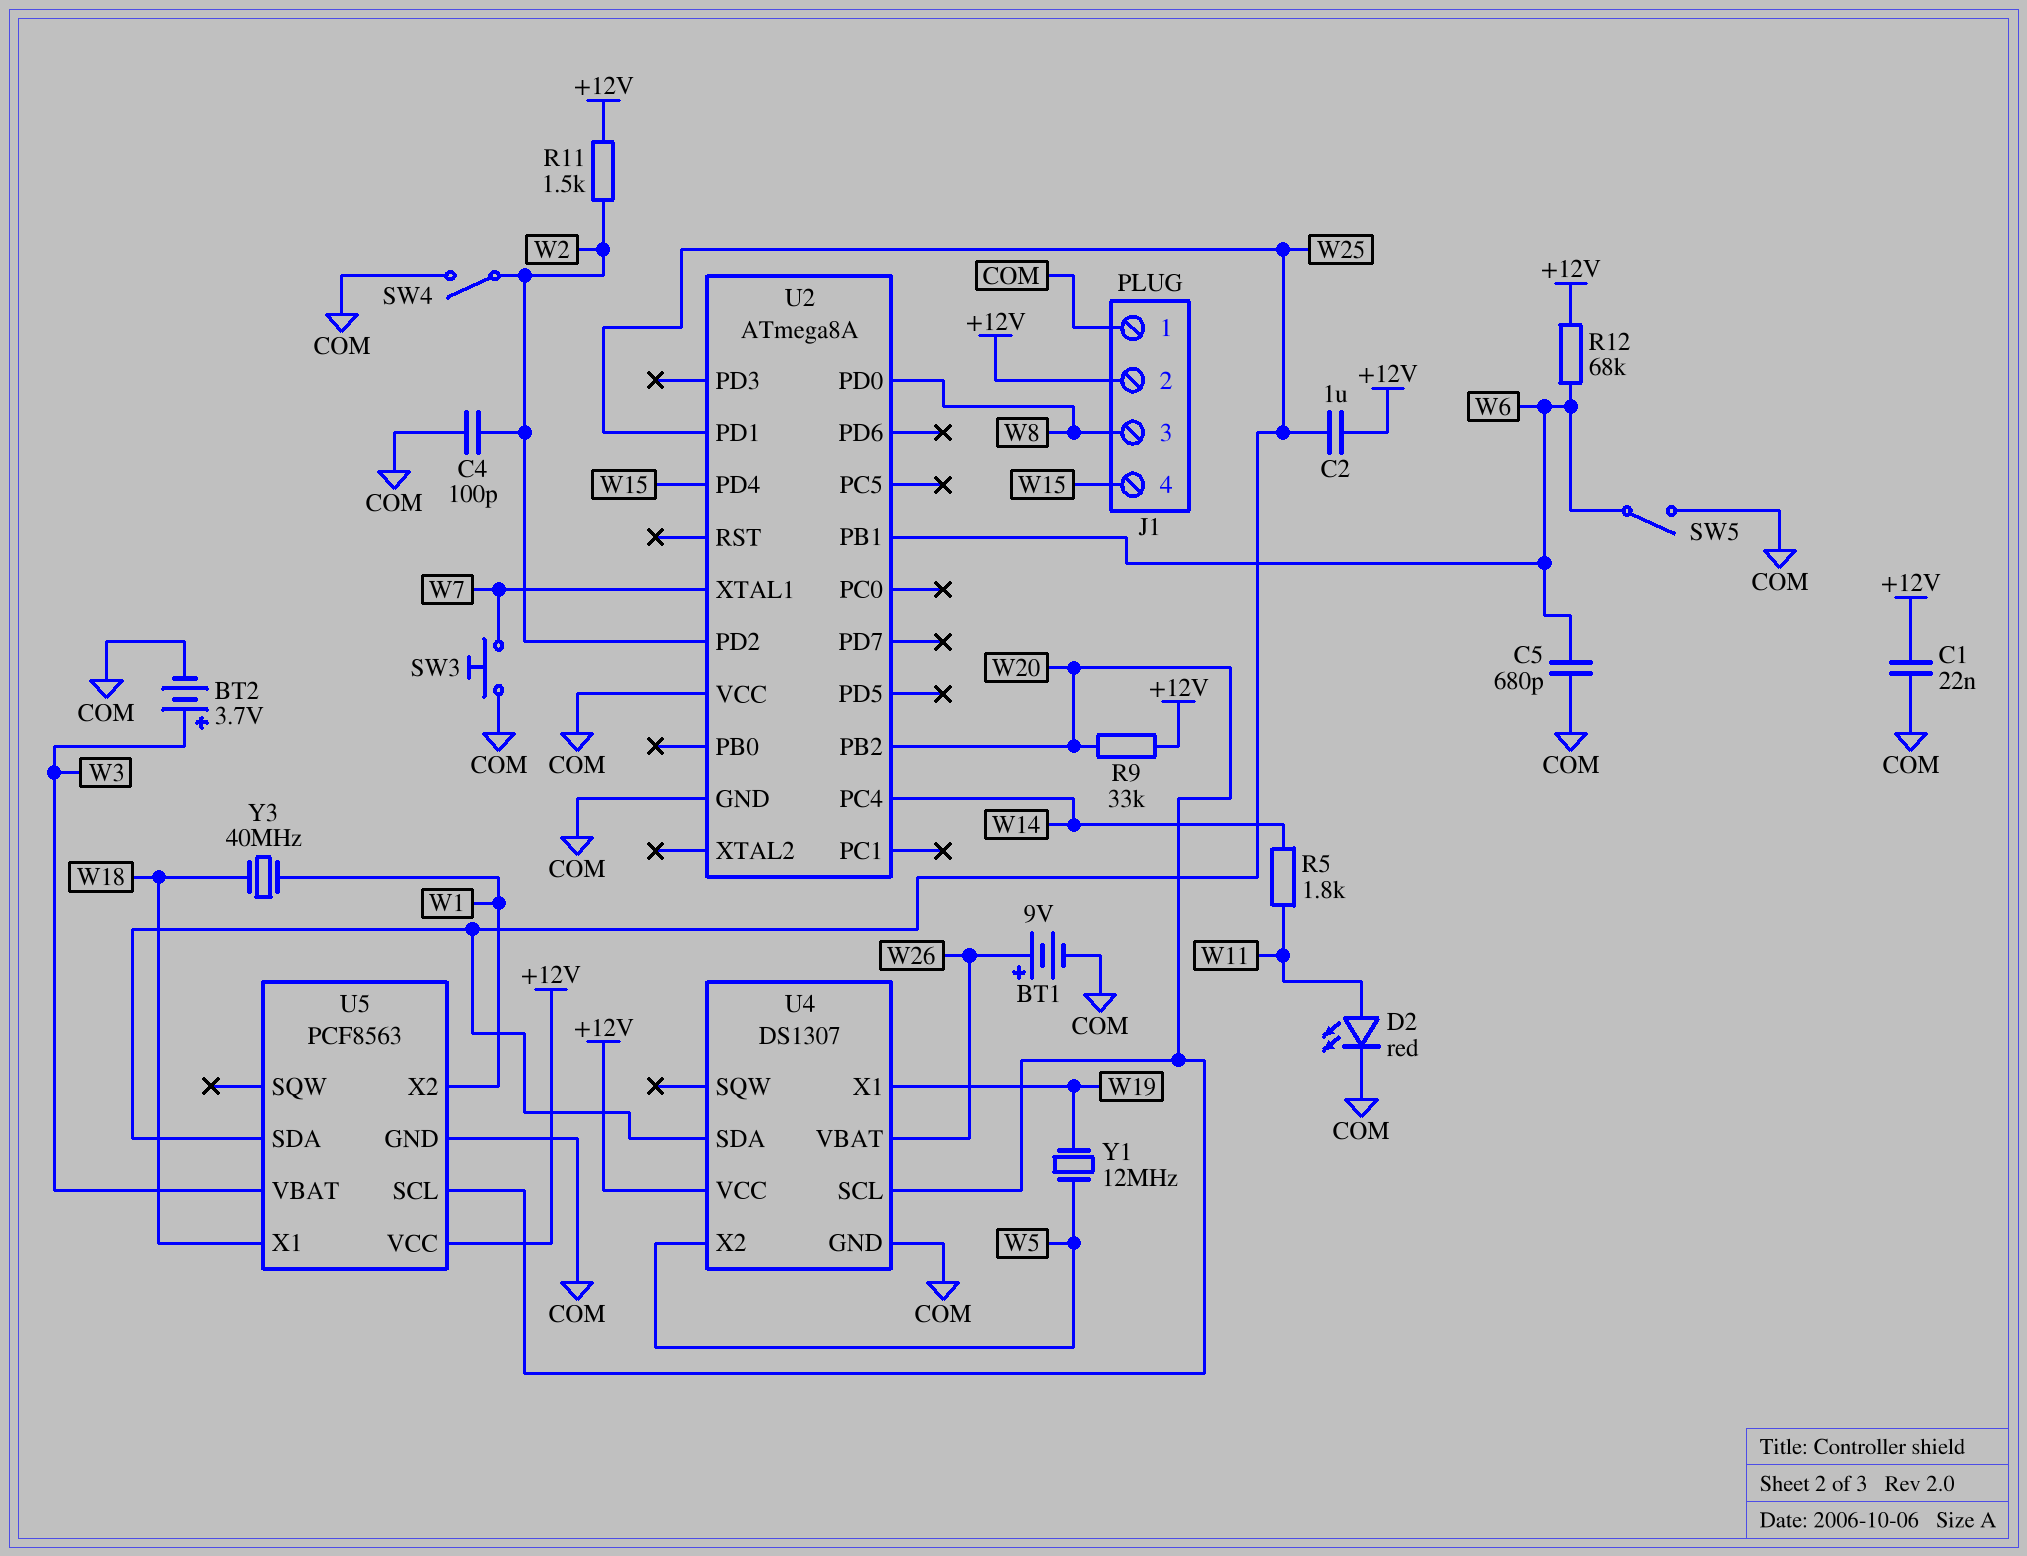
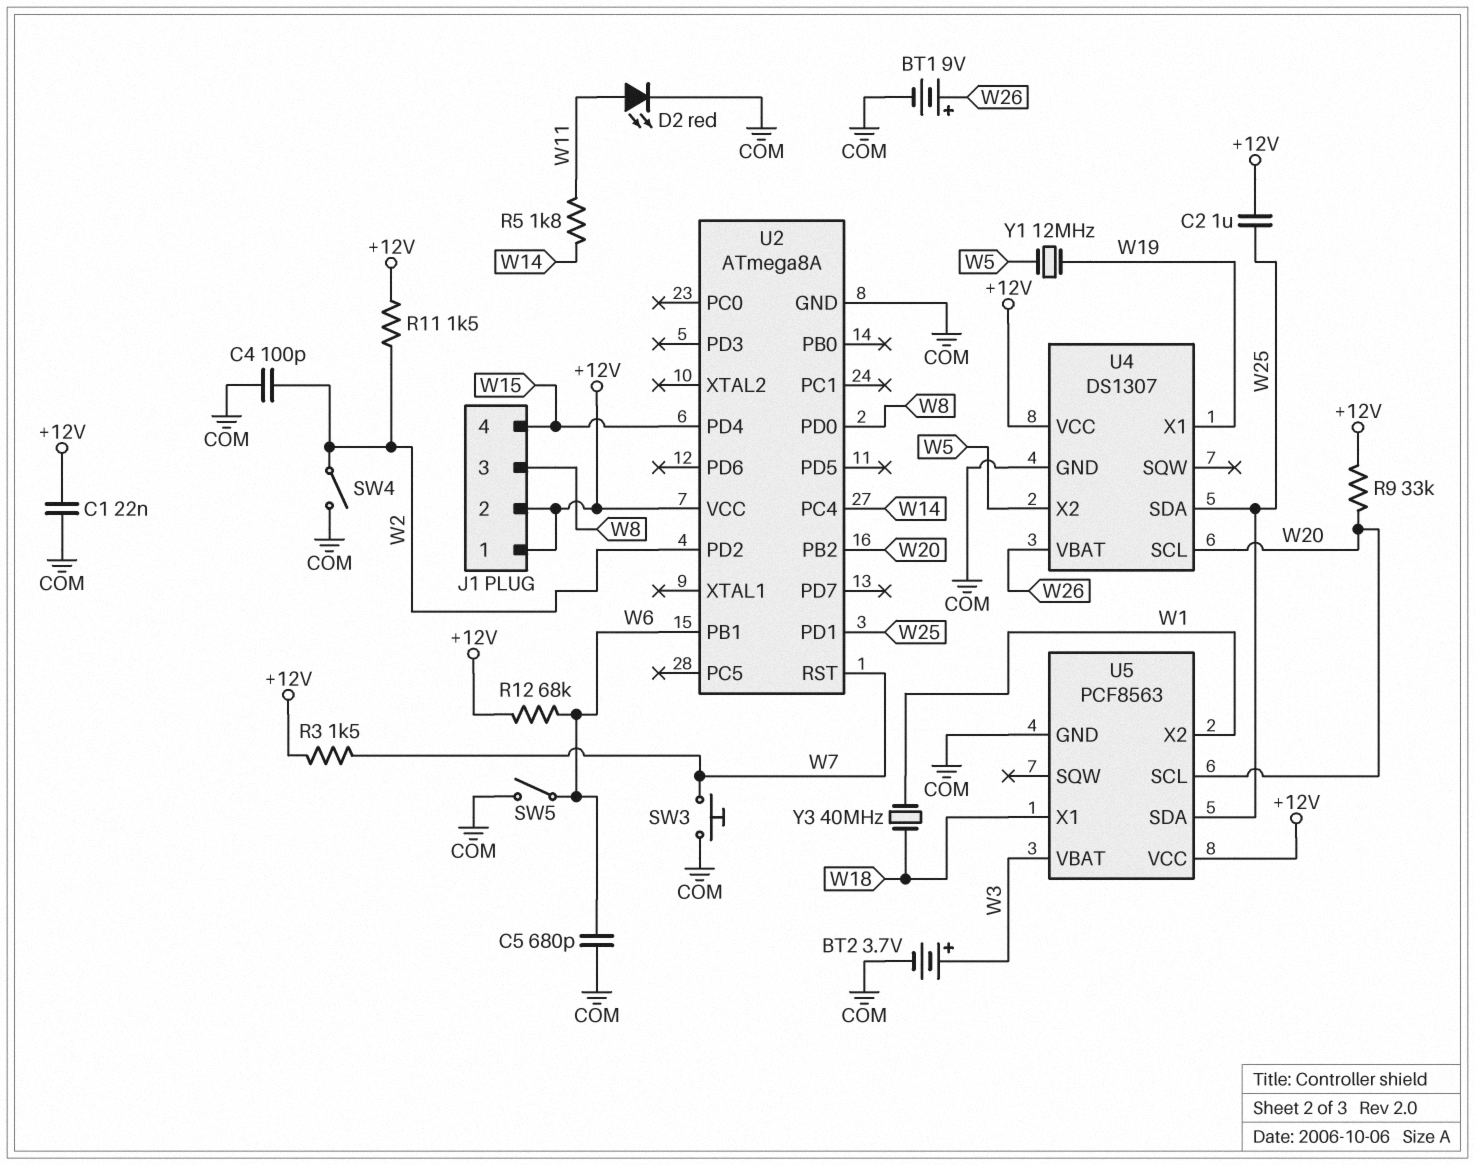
J1 pin 1: COM -> +12V
R3: none -> 1.5k (+12V, W7)
U2 pin RST: none -> W7
U2 pin VCC: COM -> +12V
U2 pin XTAL1: W7 -> none

